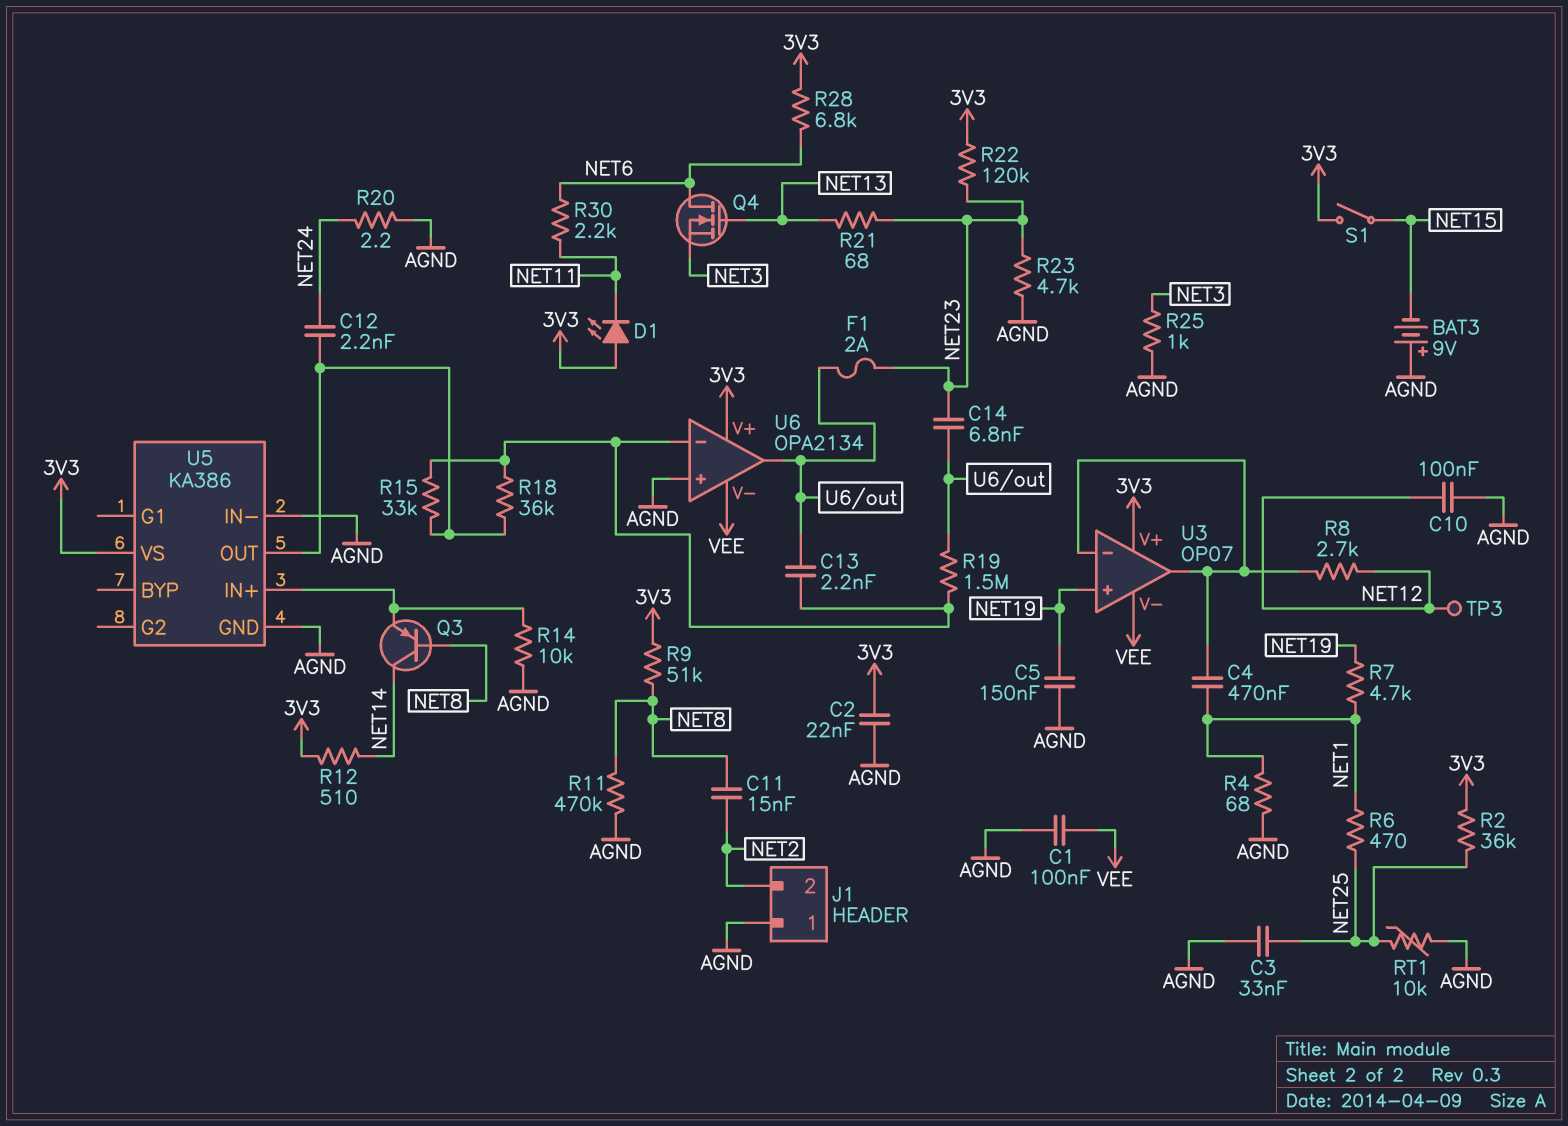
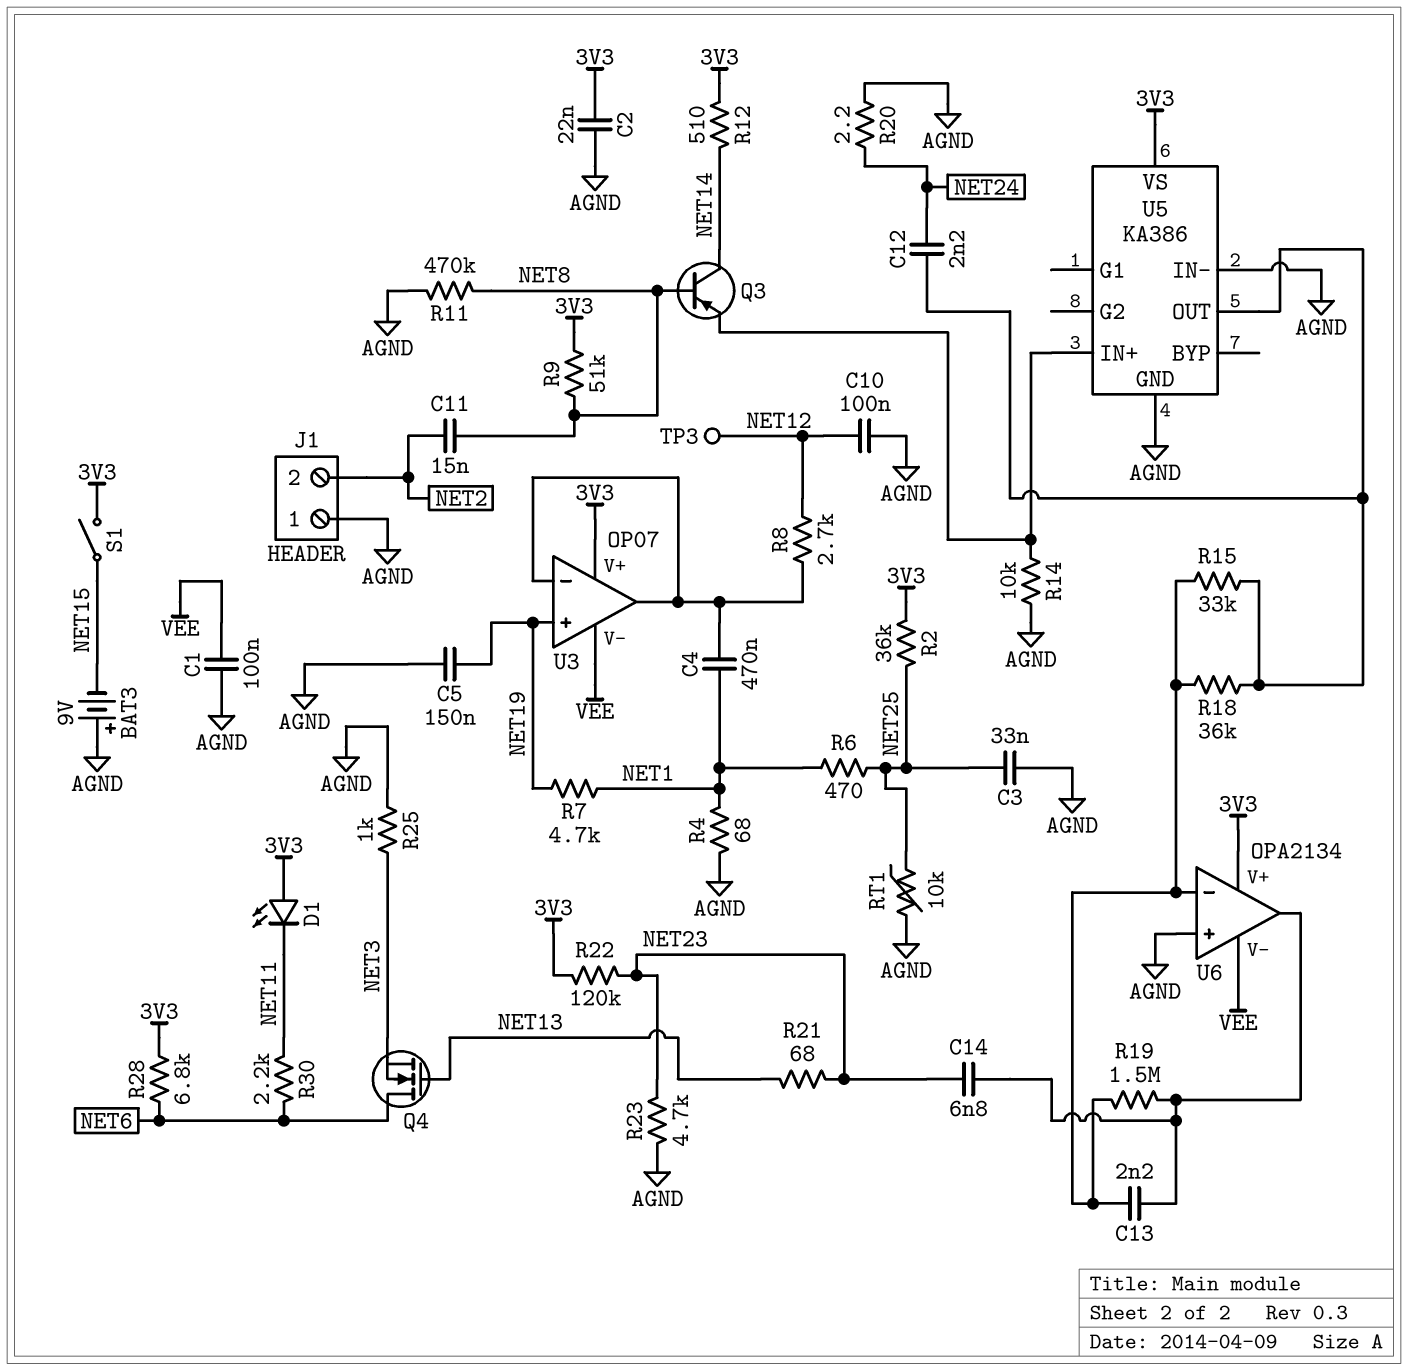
F1: 2A (NET23, U6/out) -> none

